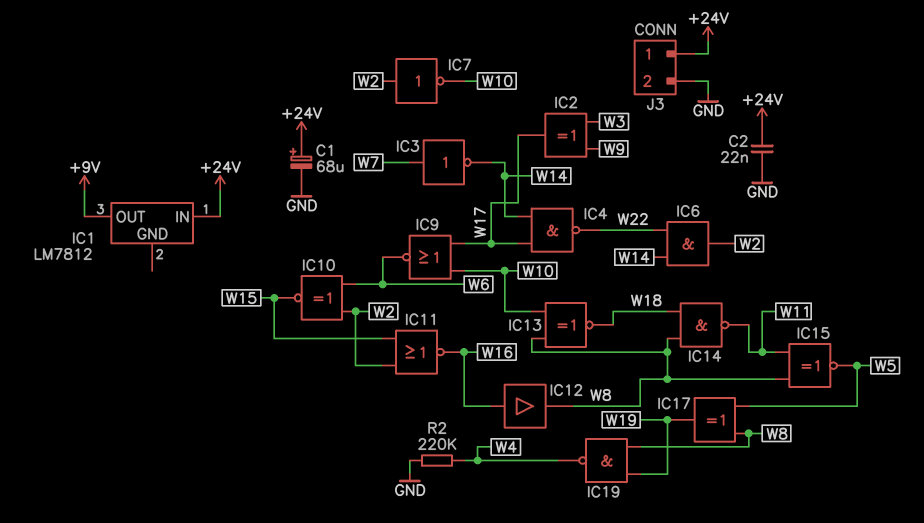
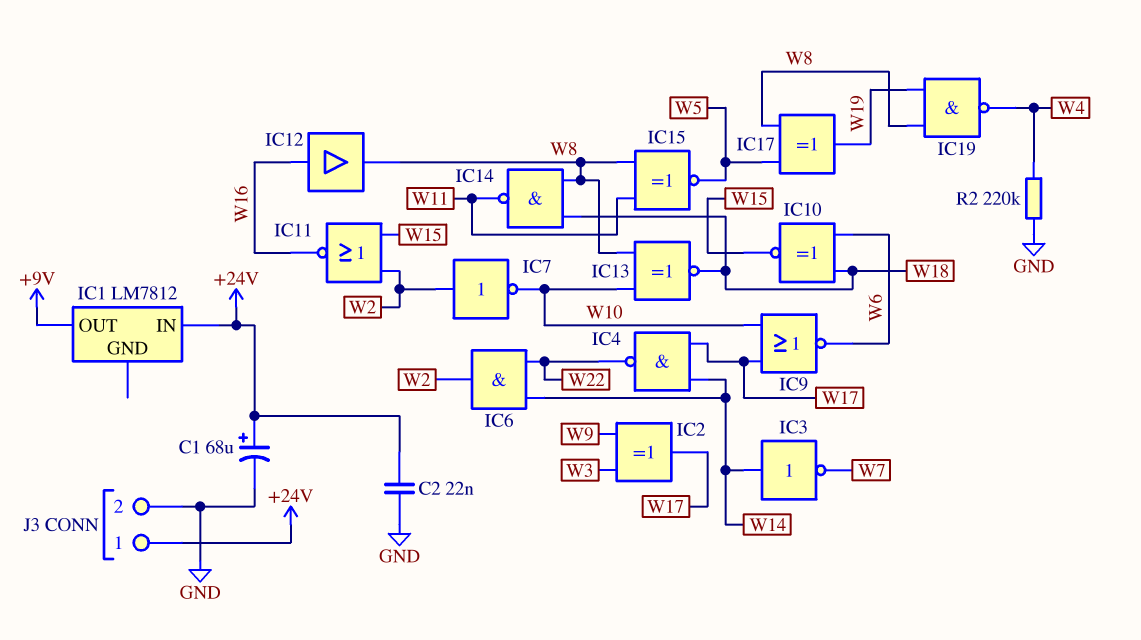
IC3: NOT (in W7, out W14) -> NOT (in W14, out W7)
IC10: XNOR (in W2, in W6, out W15) -> XNOR (in W6, in W18, out W15)

